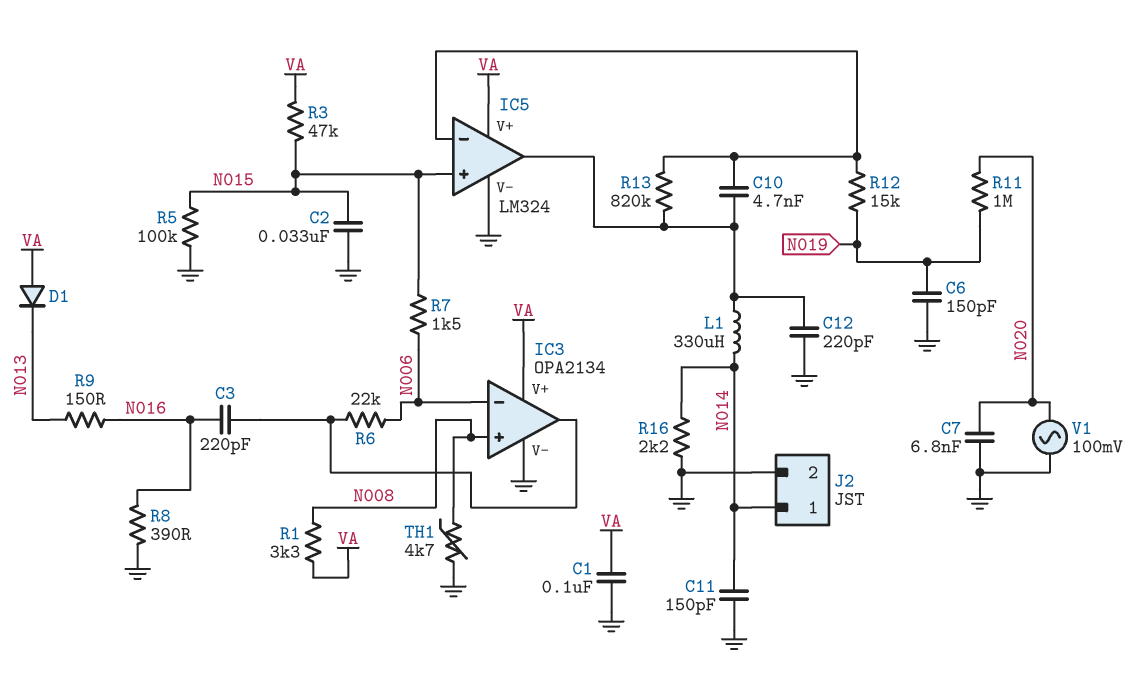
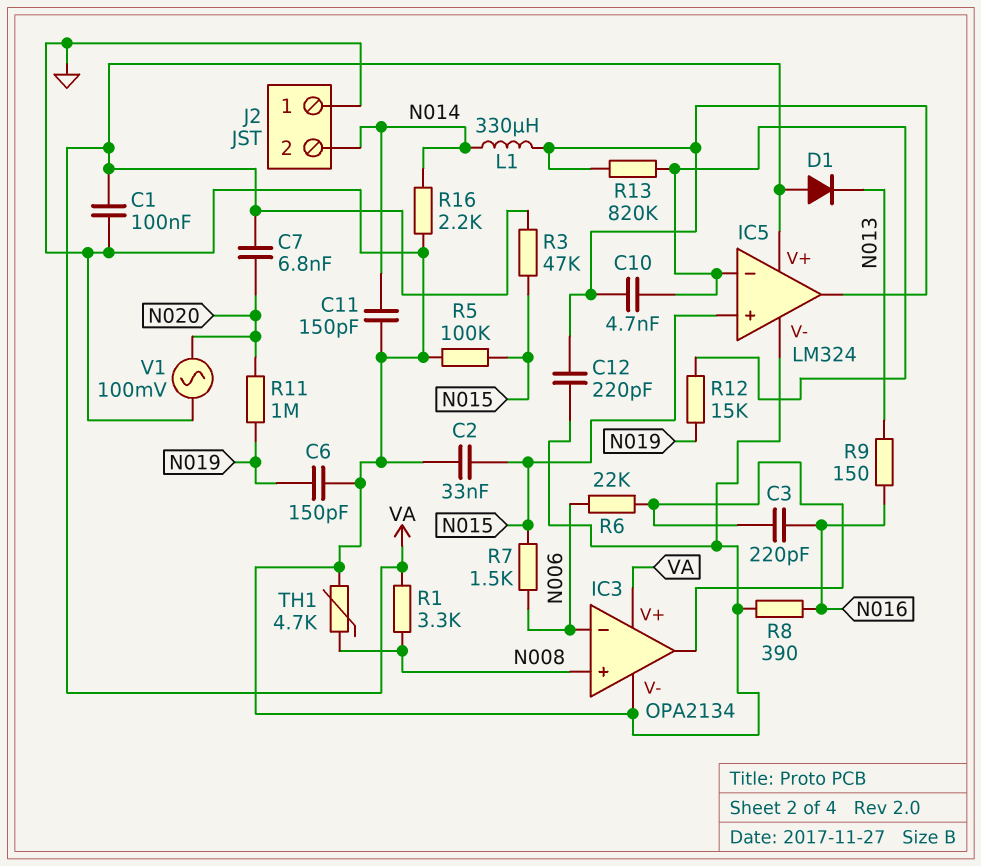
C7: 6.8nF (GND, N020) -> 6.8nF (N020, VA)
J2 pin 1: N014 -> GND
J2 pin 2: GND -> N014

